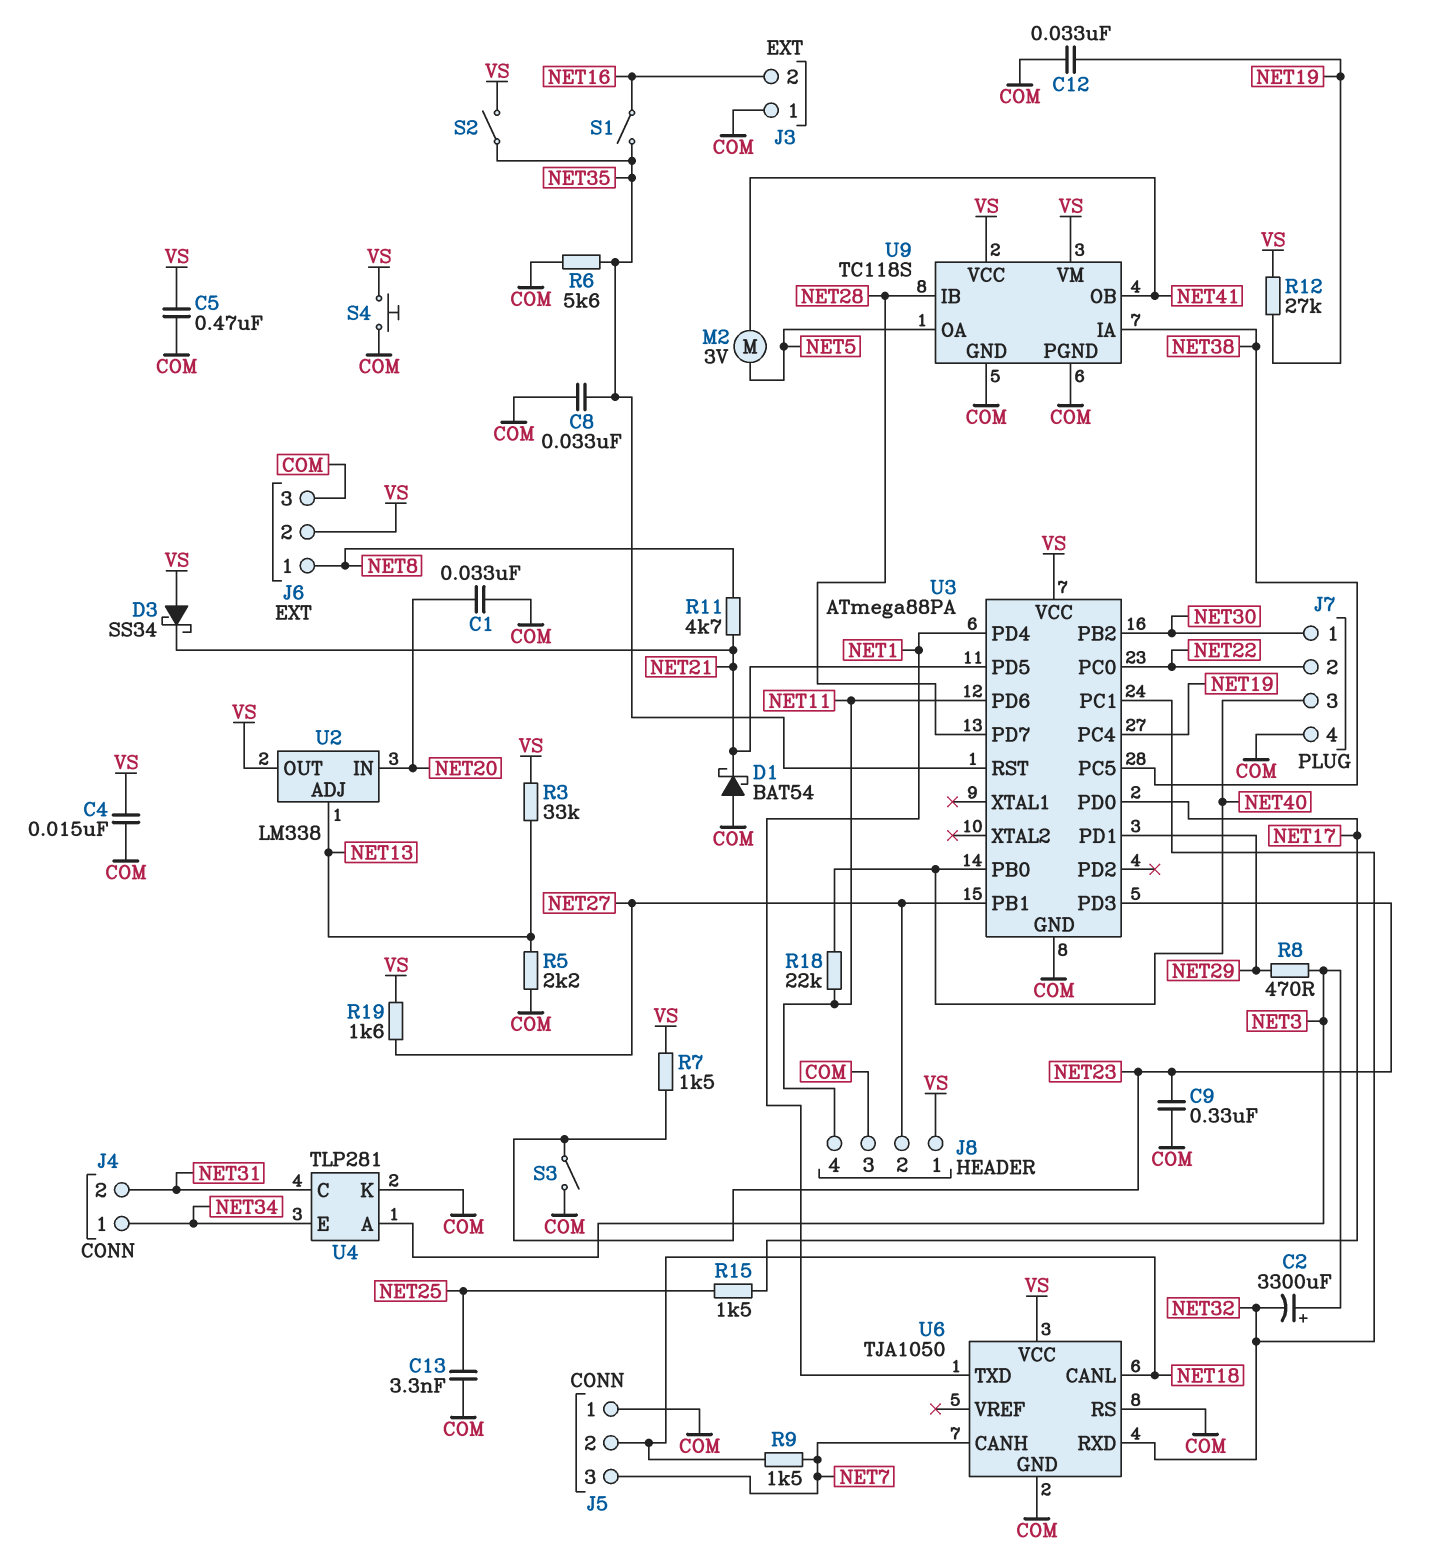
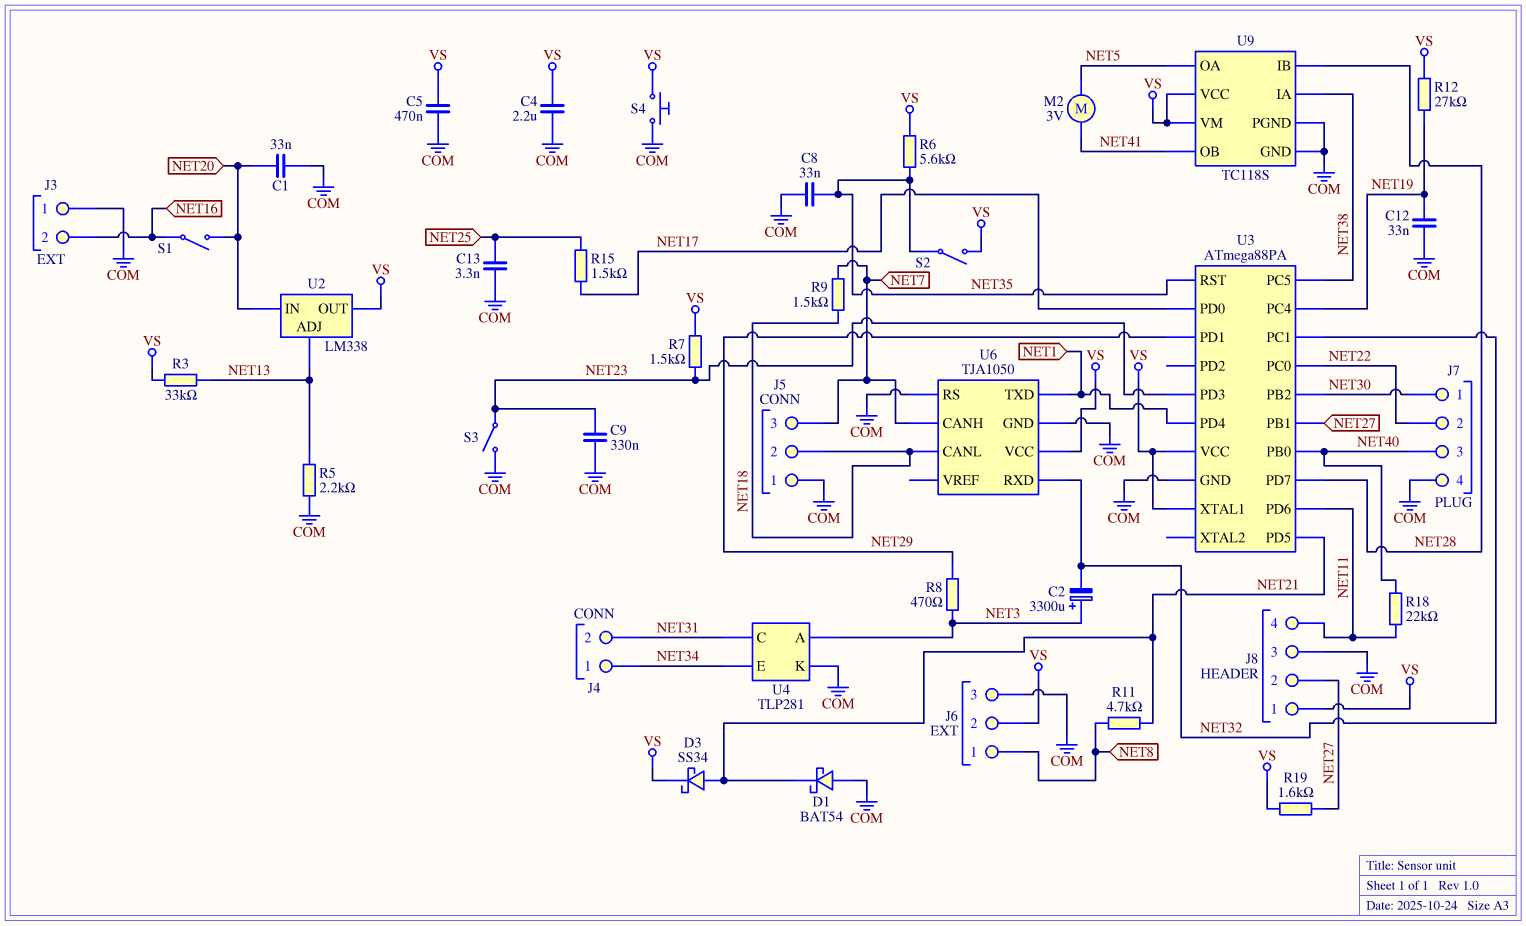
C4: 15nF (COM, VS) -> 2.2uF (COM, VS)
D3: schottky SS34 (A VS, K NET21) -> schottky SS34 (A NET21, K VS)
R6: 5.6k (COM, NET35) -> 5.6k (NET35, VS)
S1: switch (NET16, NET35) -> switch (NET16, NET20)
U3 pin XTAL1: none -> VS

